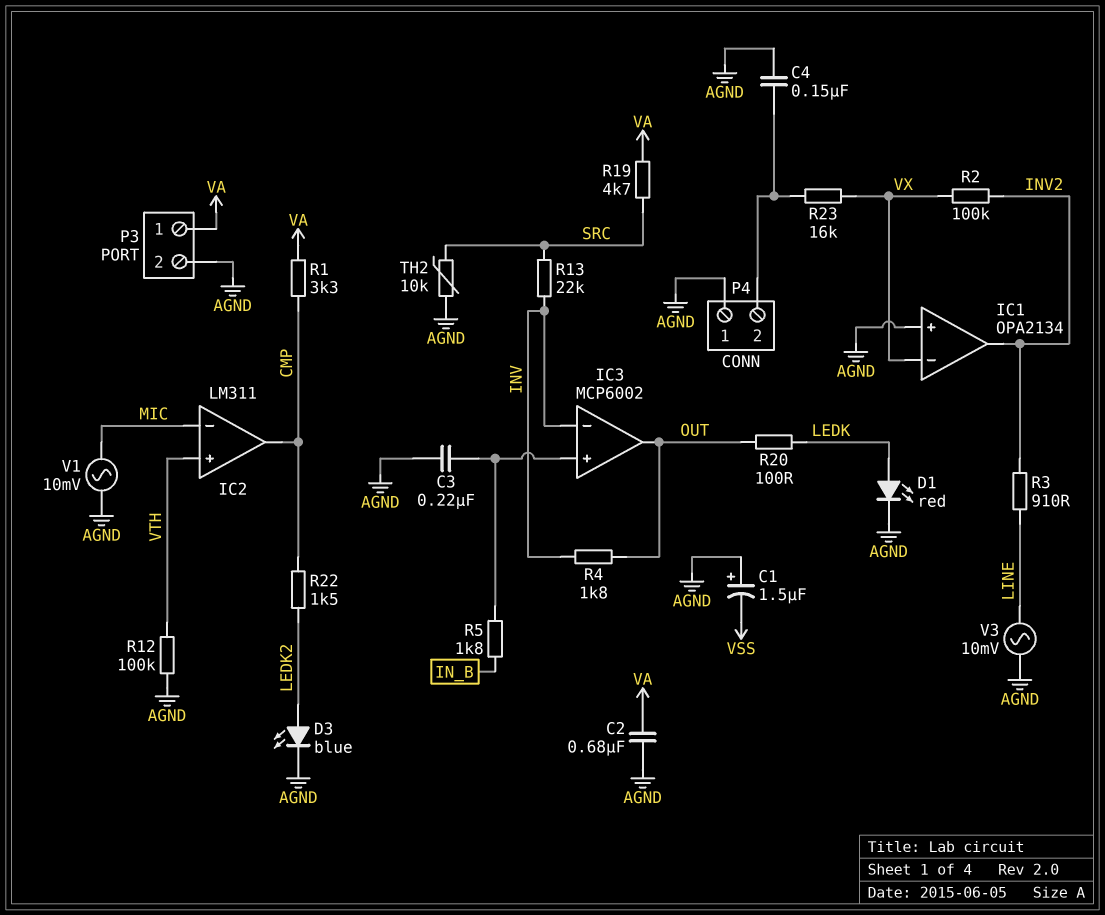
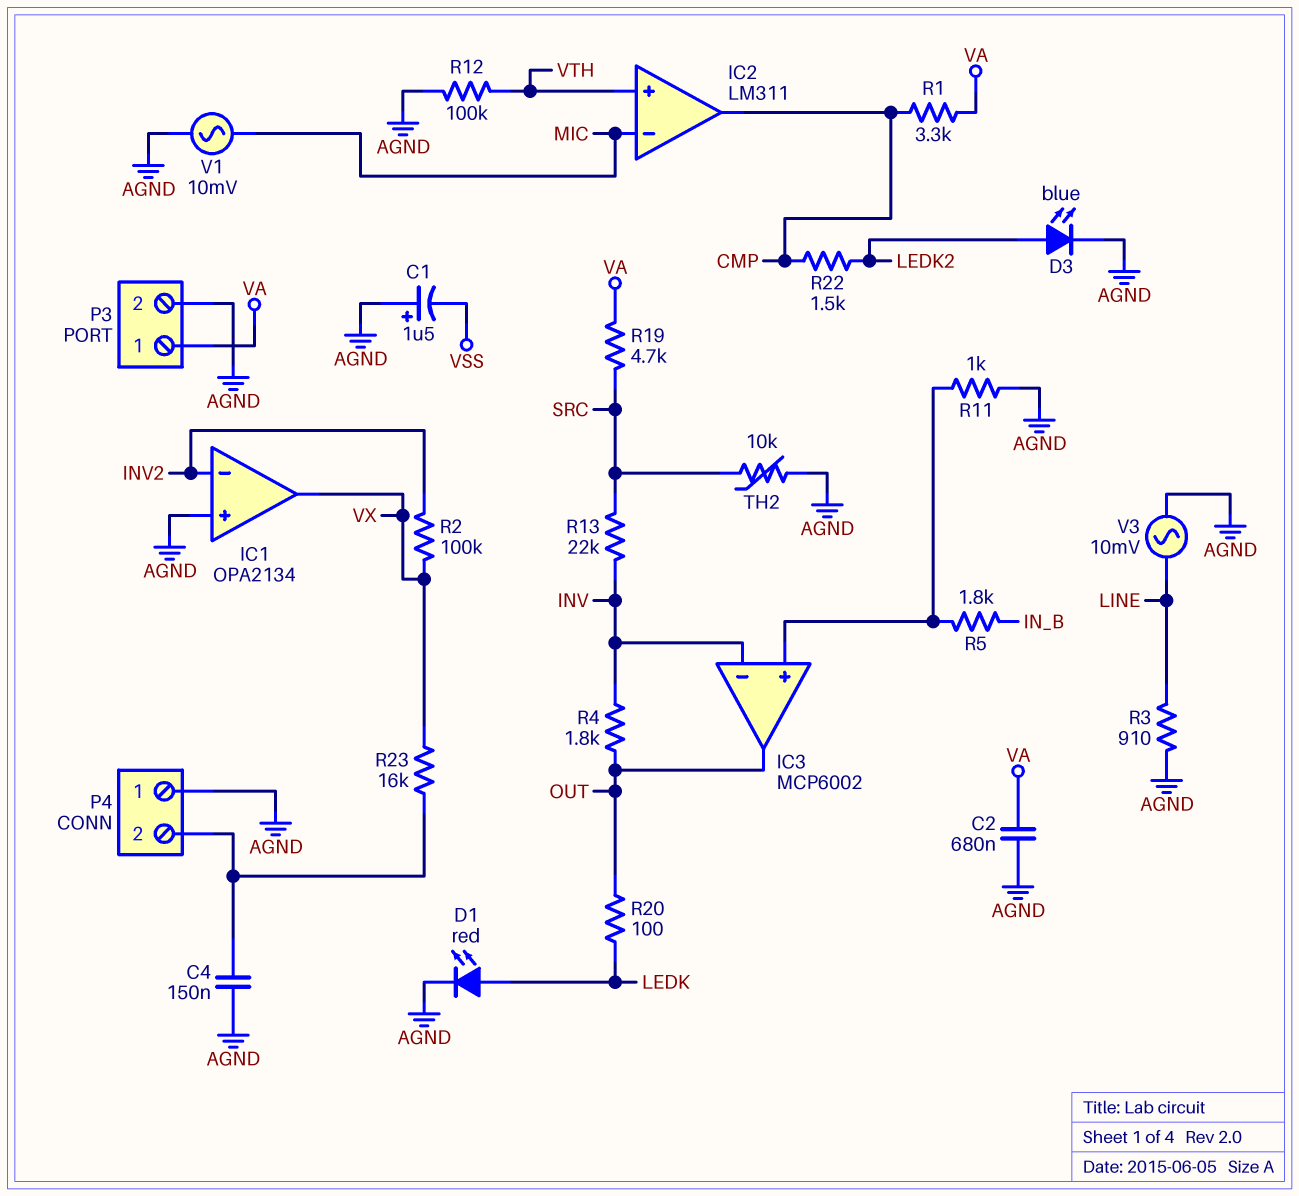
C3: 220nF (AGND, IC3/in+) -> none
IC1 pin in-: VX -> INV2
IC1 pin out: INV2 -> VX
R3: 910 (INV2, LINE) -> 910 (AGND, LINE)
R11: none -> 1k (AGND, IC3/in+)

